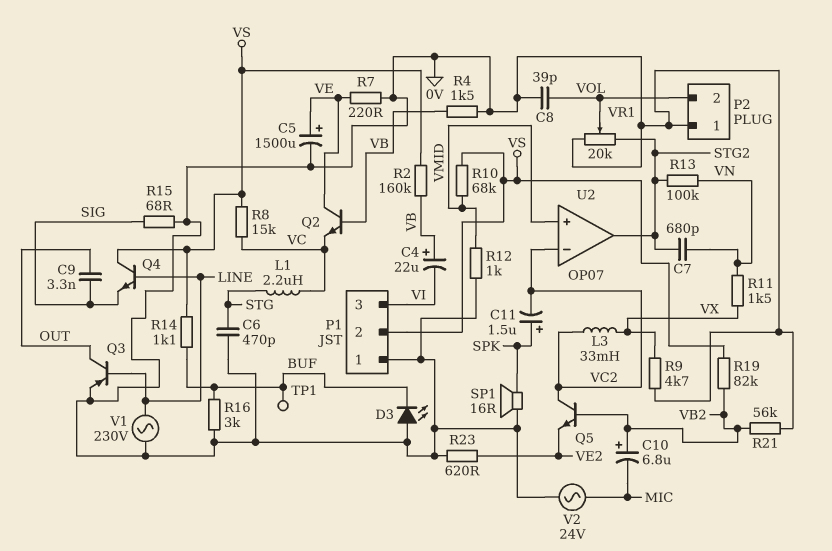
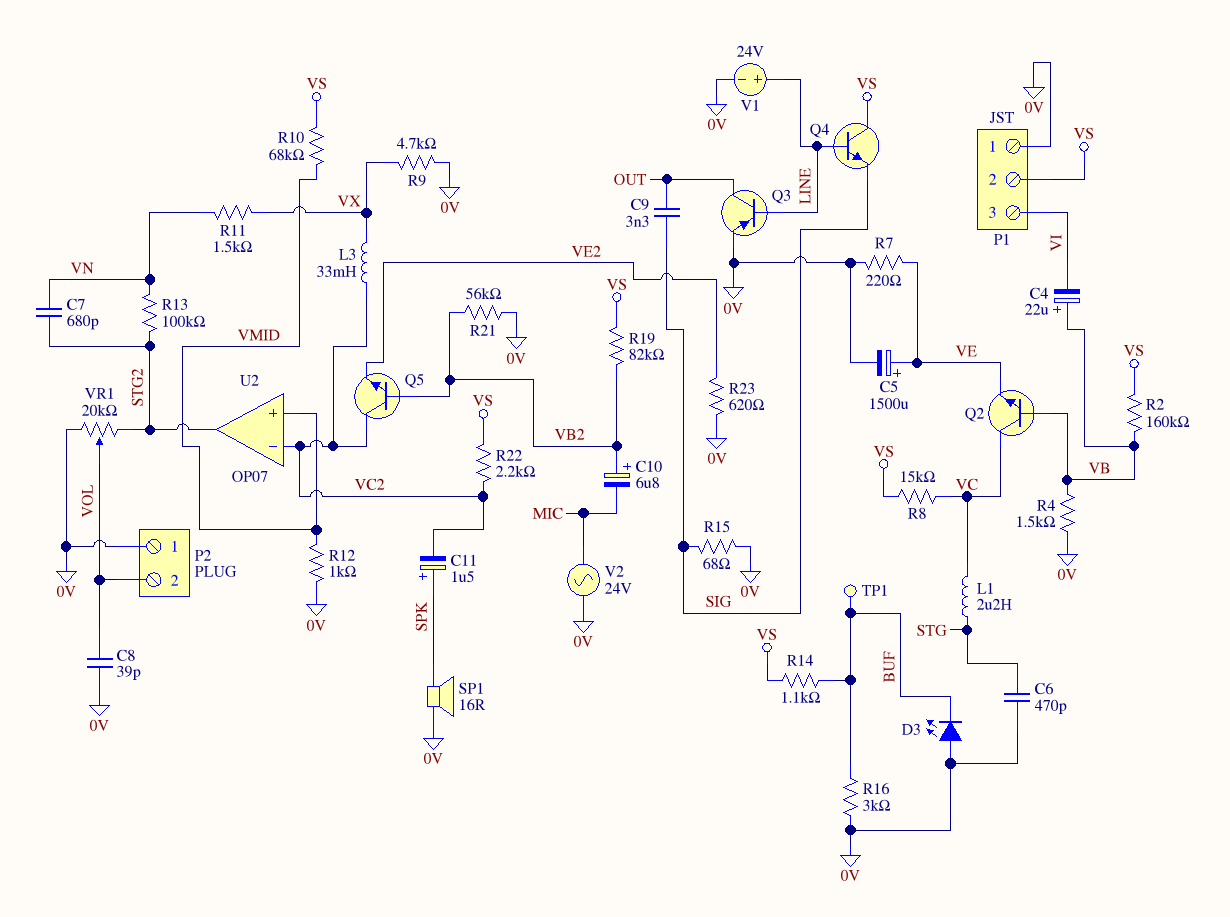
Q2: NPN (B VB, C VE, E VC) -> NPN (B VB, C VC, E VE)
R22: none -> 2.2k (VC2, VS)
V1: AC 230V (0V, LINE) -> 24V (plus LINE, minus 0V)

